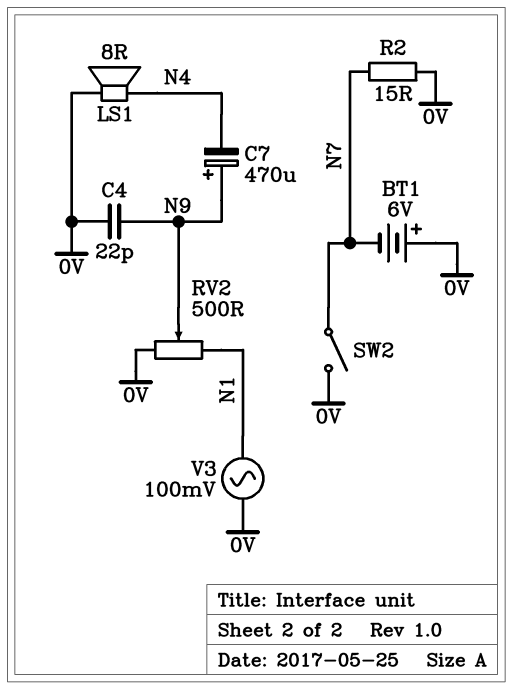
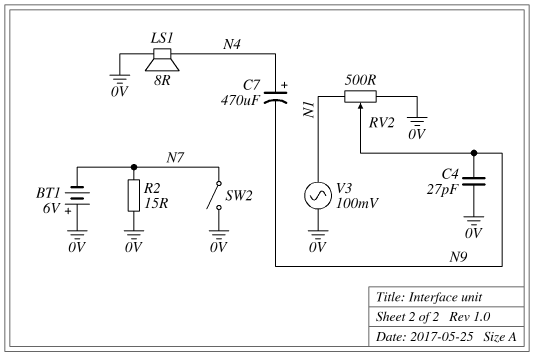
C4: 22pF (0V, N9) -> 27pF (0V, N9)
C7: 470uF (plus N9, minus N4) -> 470uF (plus N4, minus N9)

